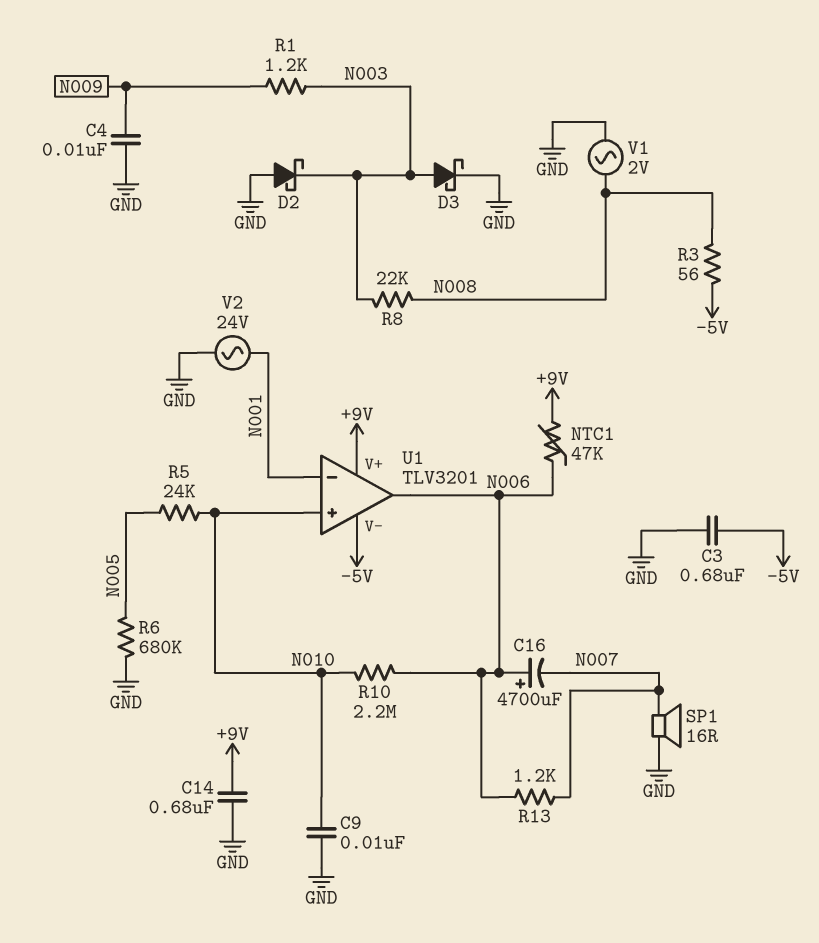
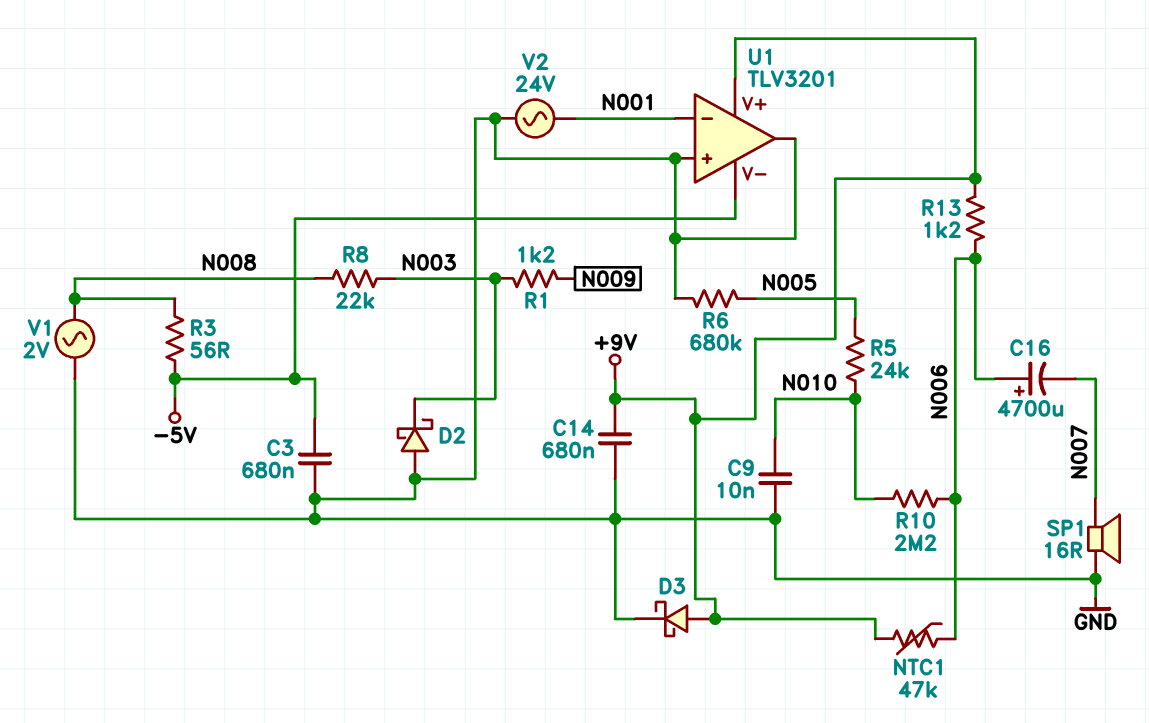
C4: 10nF (GND, N009) -> none
D3: schottky (A N003, K GND) -> schottky (A +9V, K GND)
R13: 1.2k (N006, N007) -> 1.2k (+9V, N006)
U1 pin in+: N010 -> GND
U1 pin out: N006 -> GND

